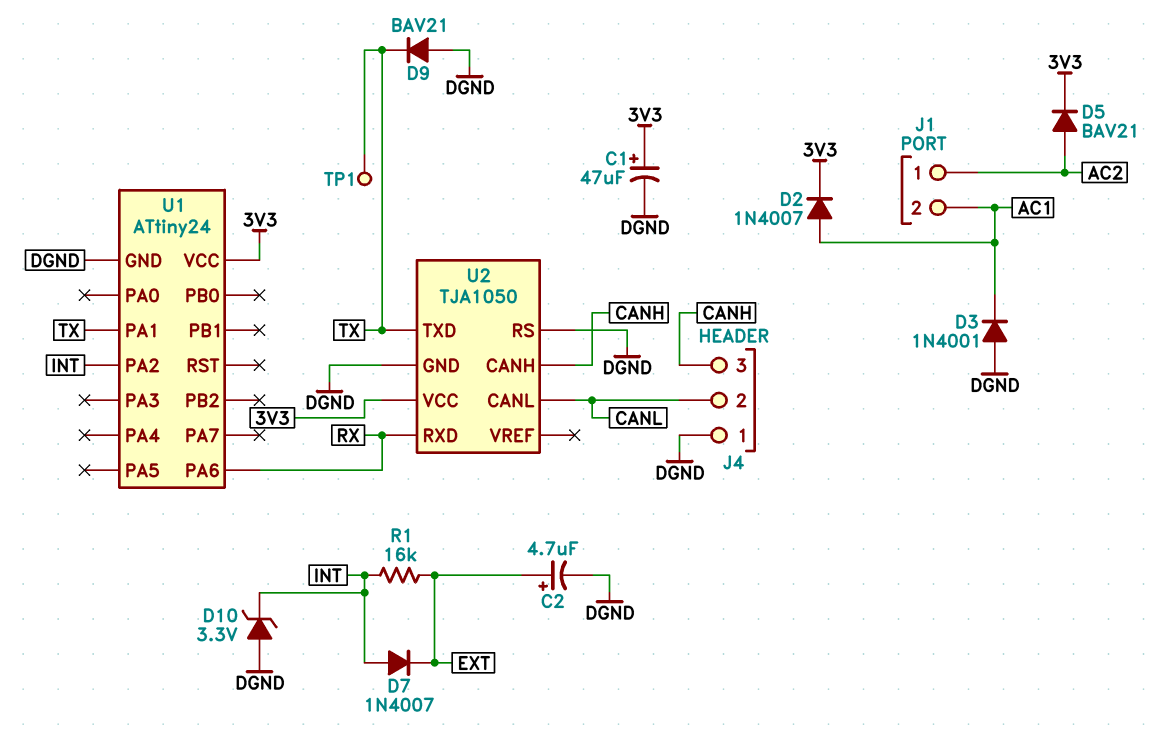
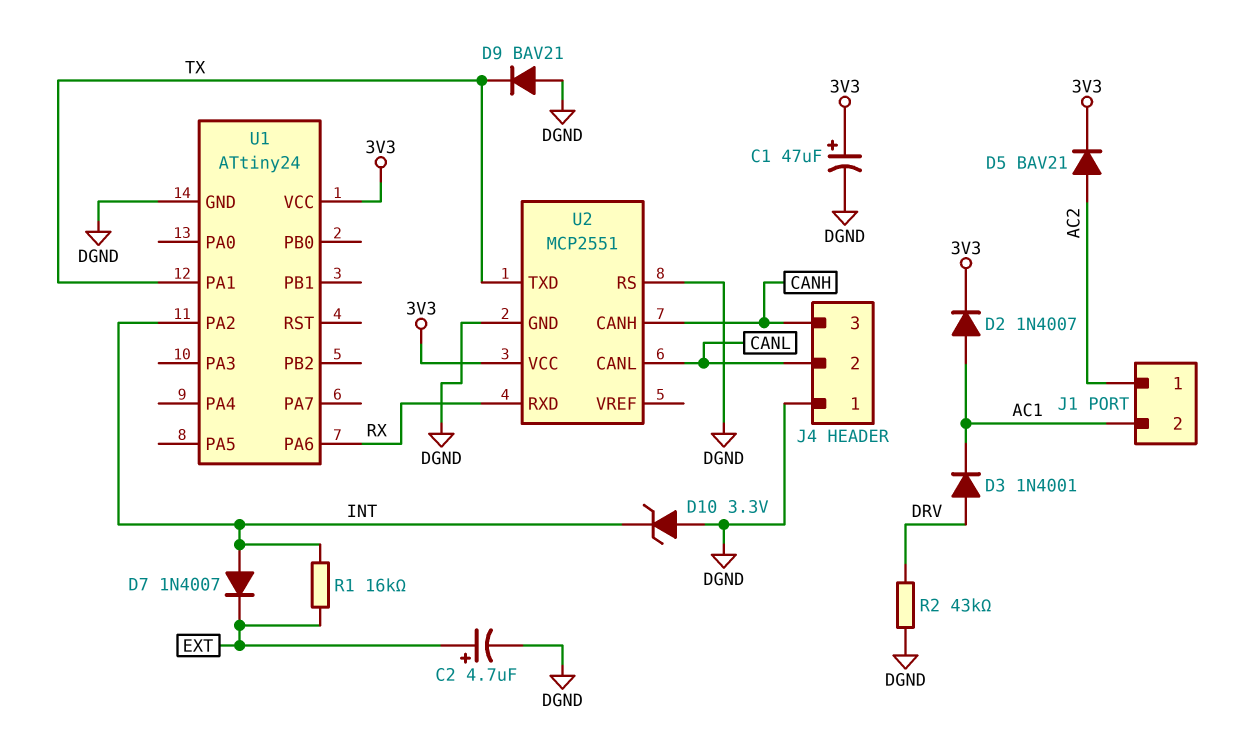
D3: diode 1N4001 (A DGND, K AC1) -> diode 1N4001 (A DRV, K AC1)
R2: none -> 43k (DGND, DRV)
TP1: test point (TX) -> none
U2: TJA1050 -> MCP2551

